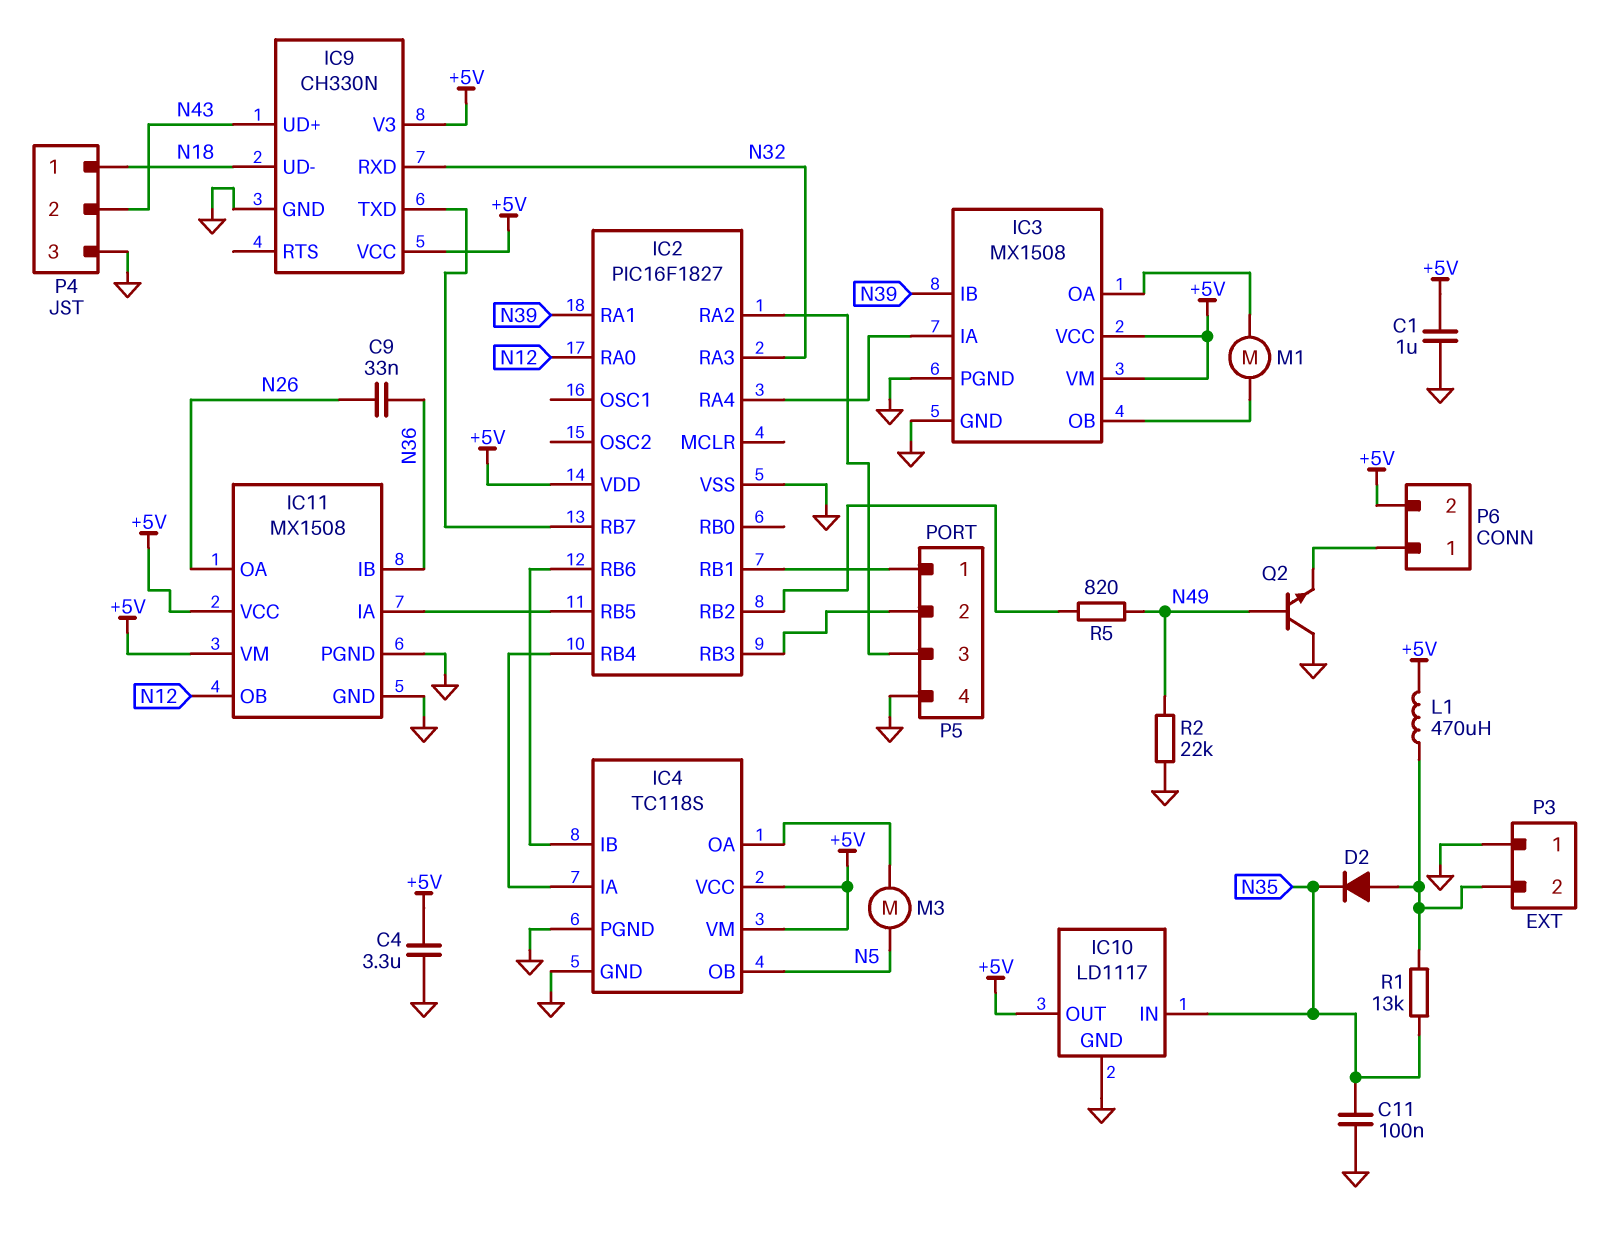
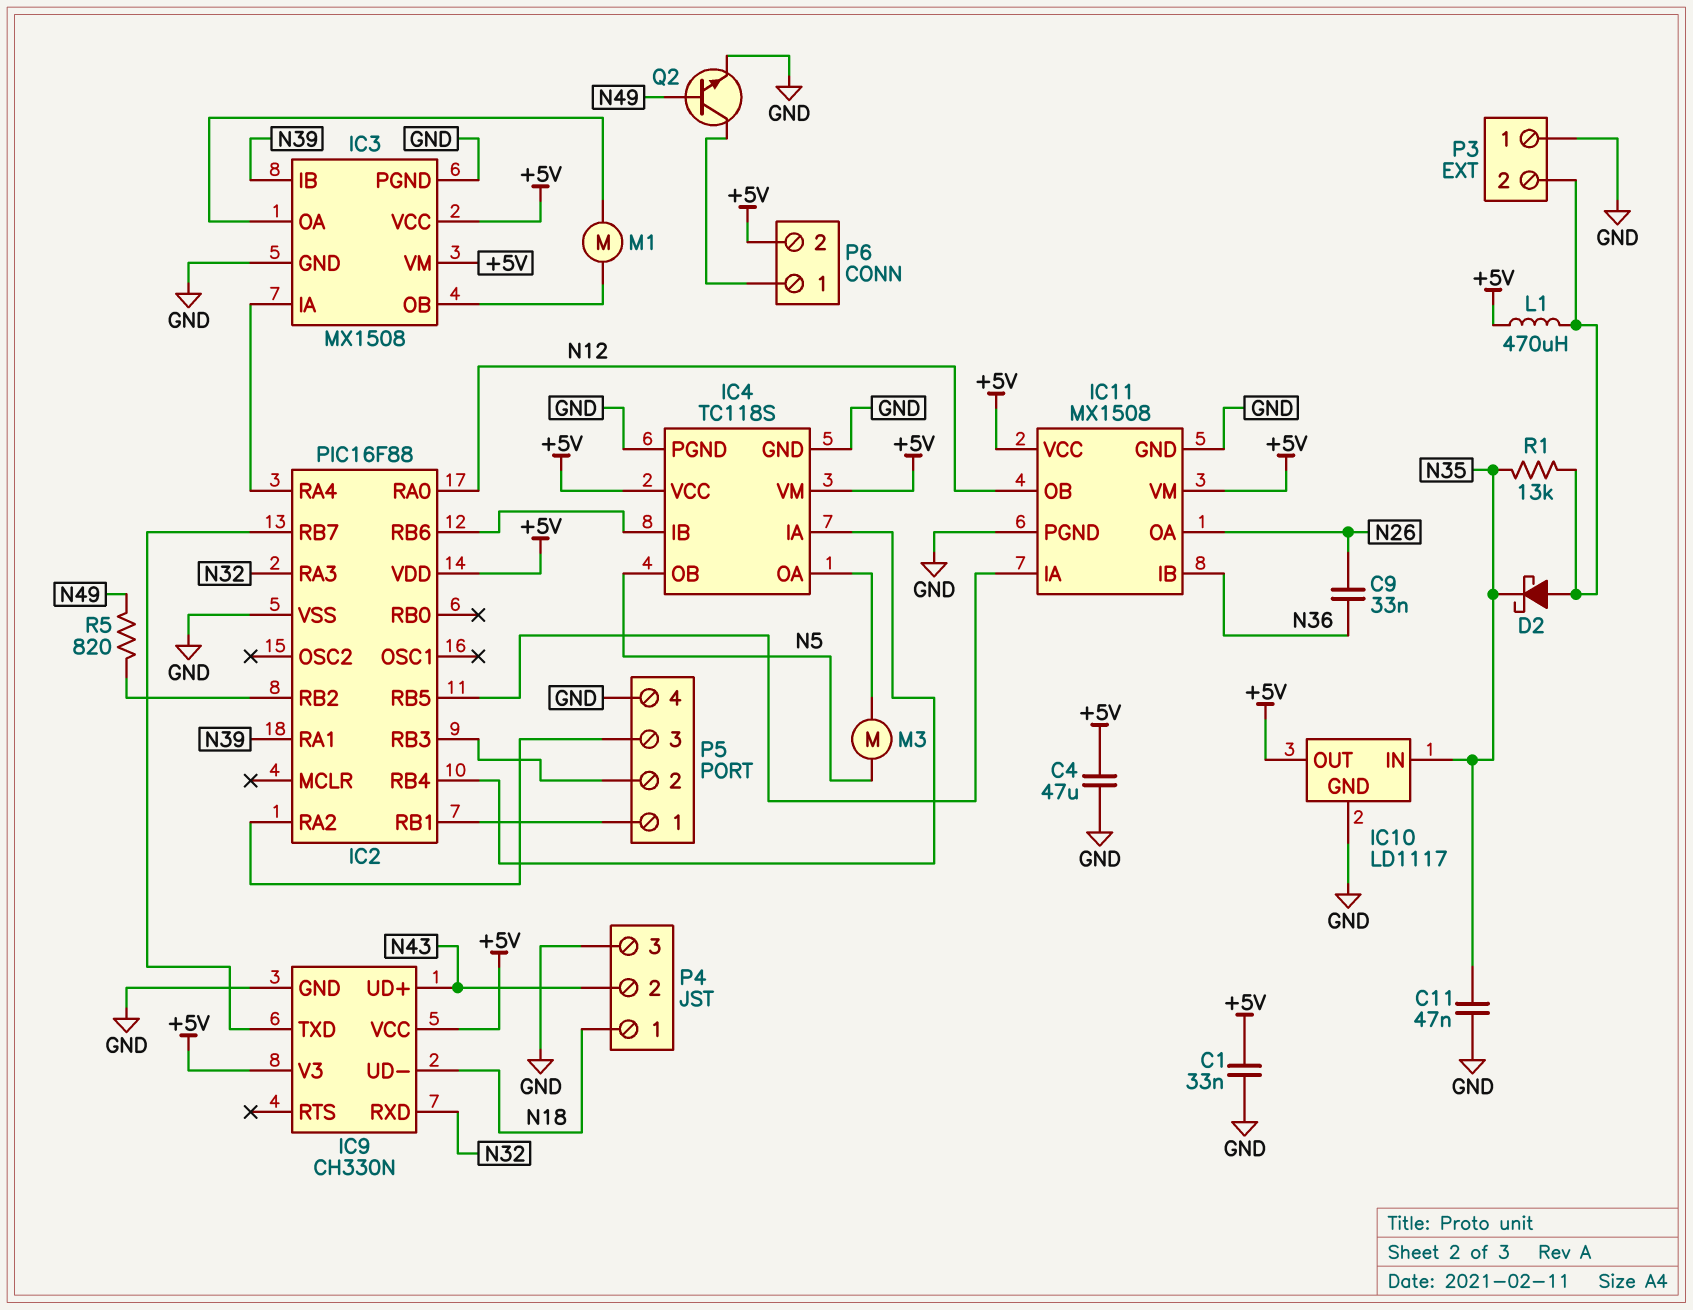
C1: 1uF (+5V, GND) -> 33nF (+5V, GND)
C4: 3.3uF (+5V, GND) -> 47uF (+5V, GND)
C11: 100nF (GND, N35) -> 47nF (GND, N35)
D2: diode (A P3/2, K N35) -> schottky (A P3/2, K N35)
IC2: PIC16F1827 -> PIC16F88
Q2: NPN (B N49, C GND, E P6/1) -> NPN (B N49, C P6/1, E GND)
R2: 22k (GND, N49) -> none

